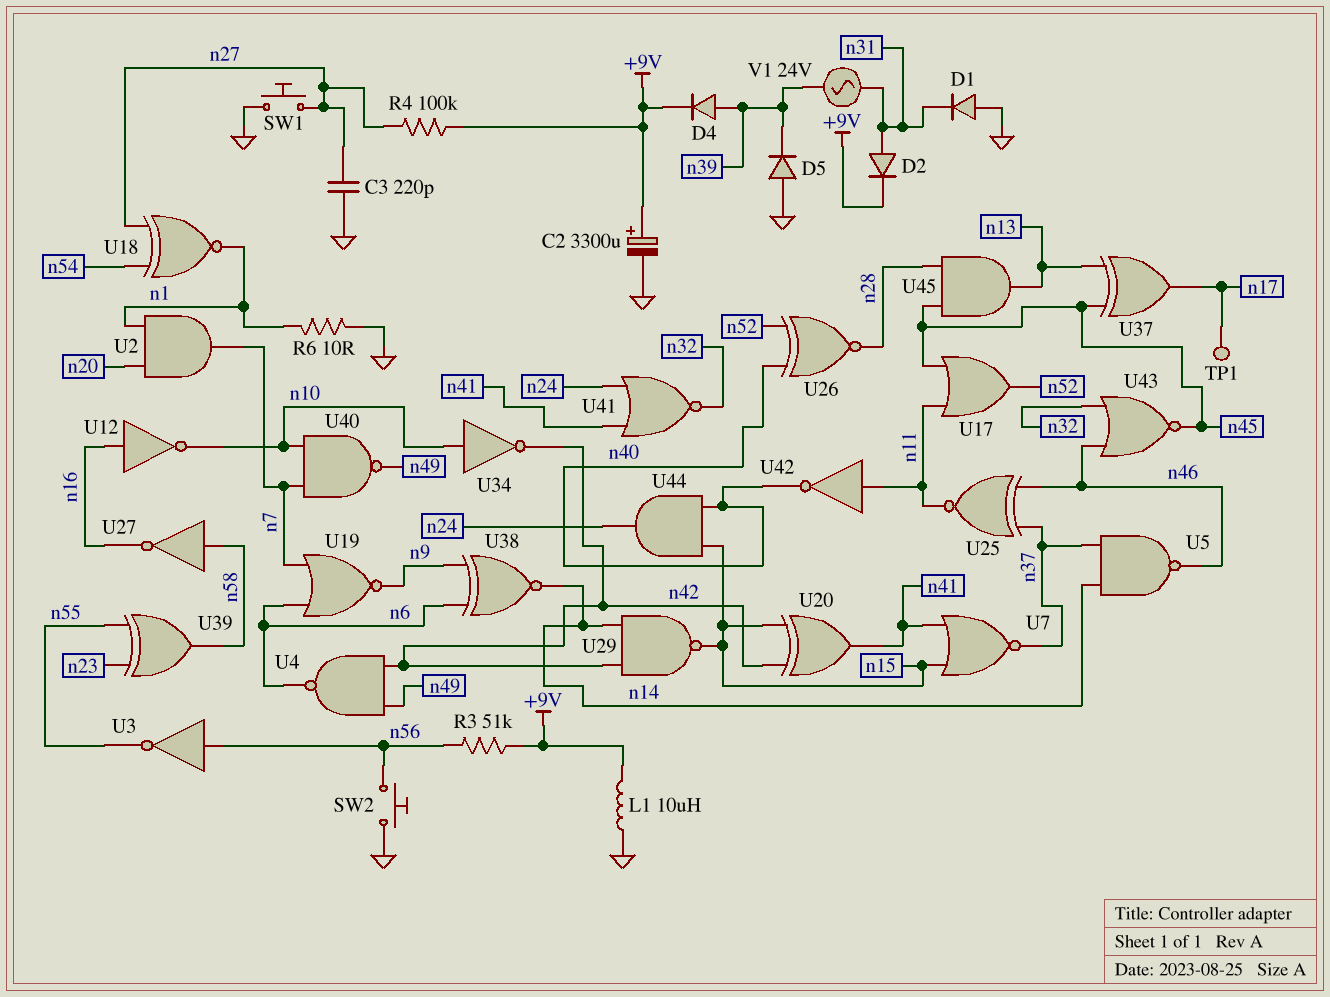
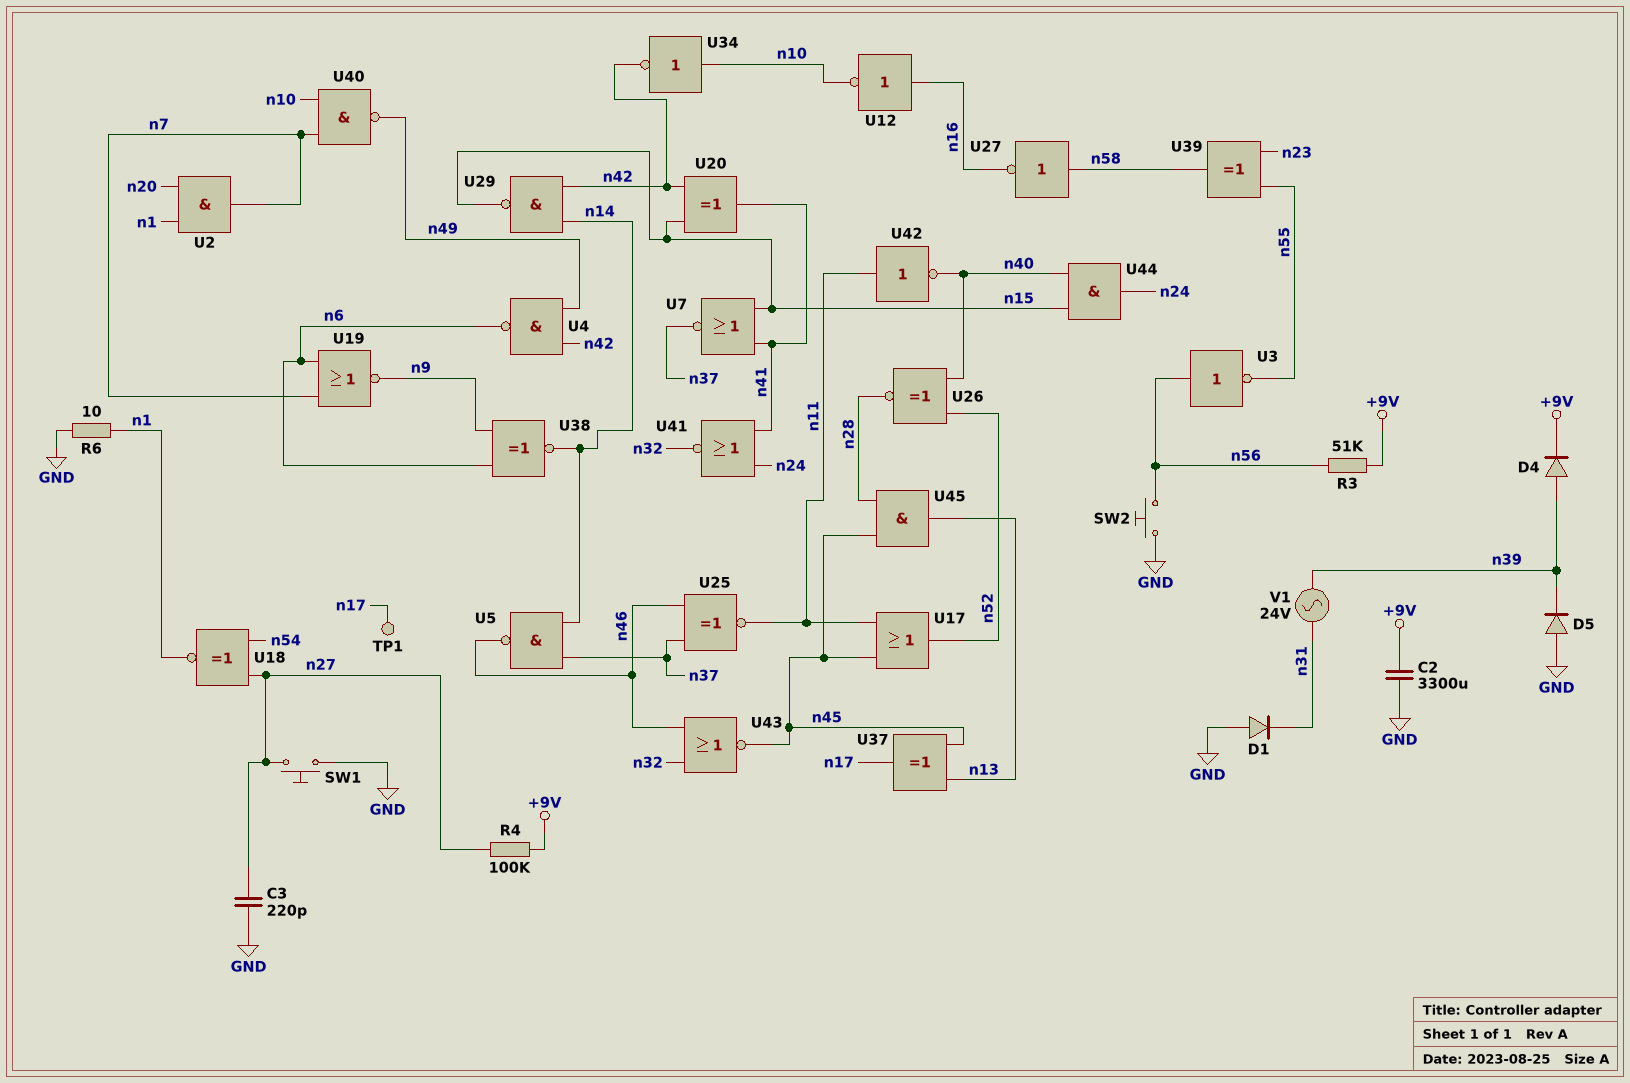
C2: 3300uF (plus +9V, minus GND) -> 3300uF (+9V, GND)
D2: diode (A n31, K +9V) -> none
L1: 10uH (+9V, GND) -> none

